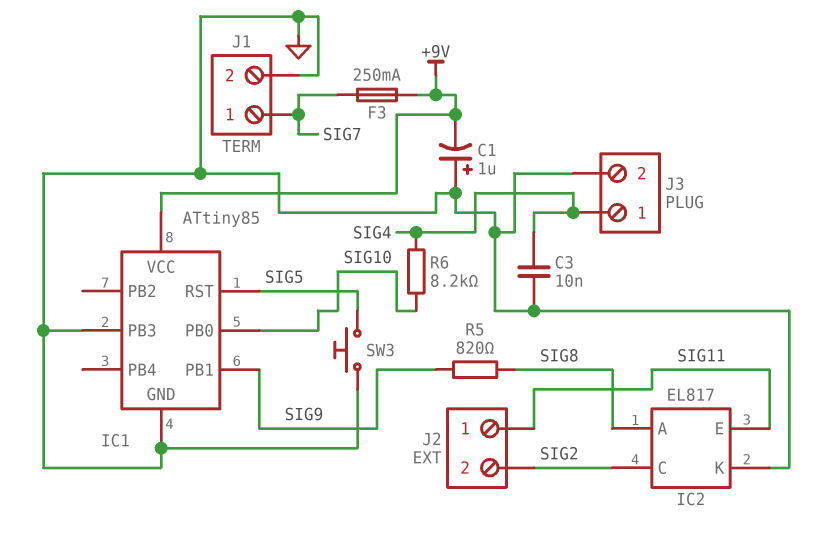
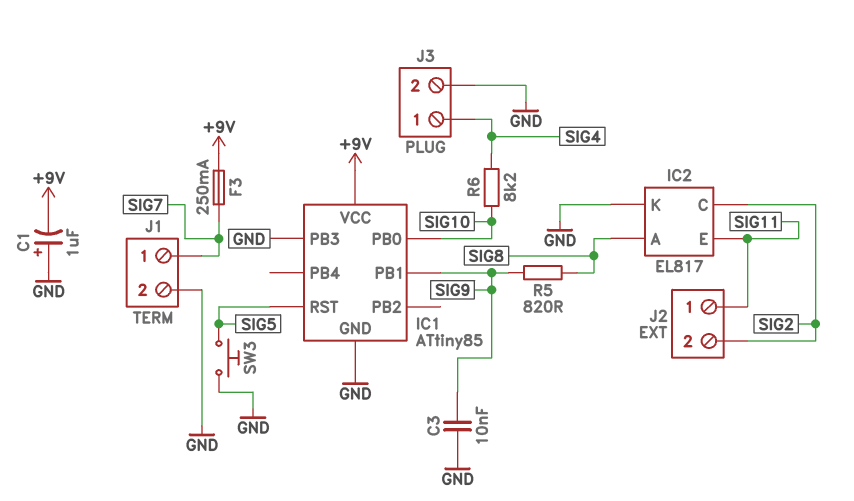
C3: 10nF (GND, SIG4) -> 10nF (GND, SIG9)

